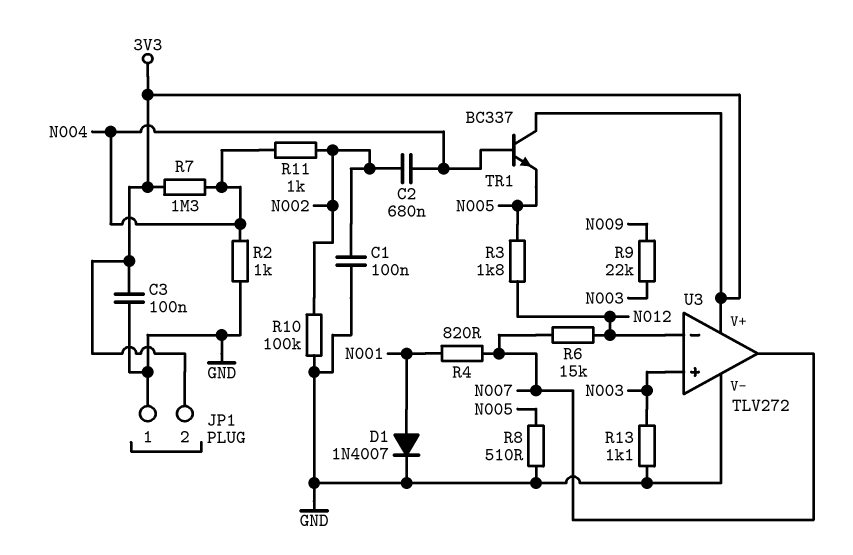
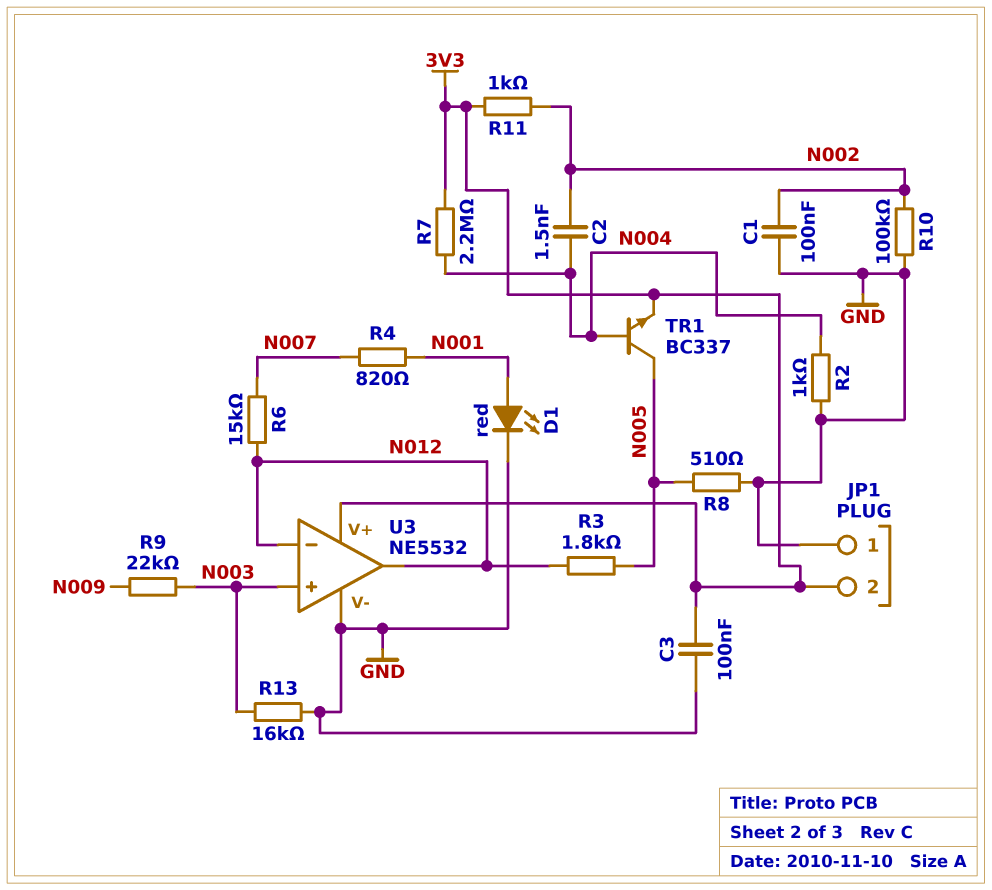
C2: 680nF (N002, N004) -> 1.5nF (N002, N004)
D1: diode 1N4007 (A N001, K GND) -> LED red (A N001, K GND)
R7: 1.3M (3V3, N004) -> 2.2M (3V3, N004)
R11: 1k (N002, N004) -> 1k (3V3, N002)
R13: 1.1k (GND, N003) -> 16k (GND, N003)
TR1: NPN BC337 (B N004, C 3V3, E N005) -> NPN BC337 (B N004, C N005, E 3V3)
U3: TLV272 -> NE5532
U3 pin out: N007 -> N012

